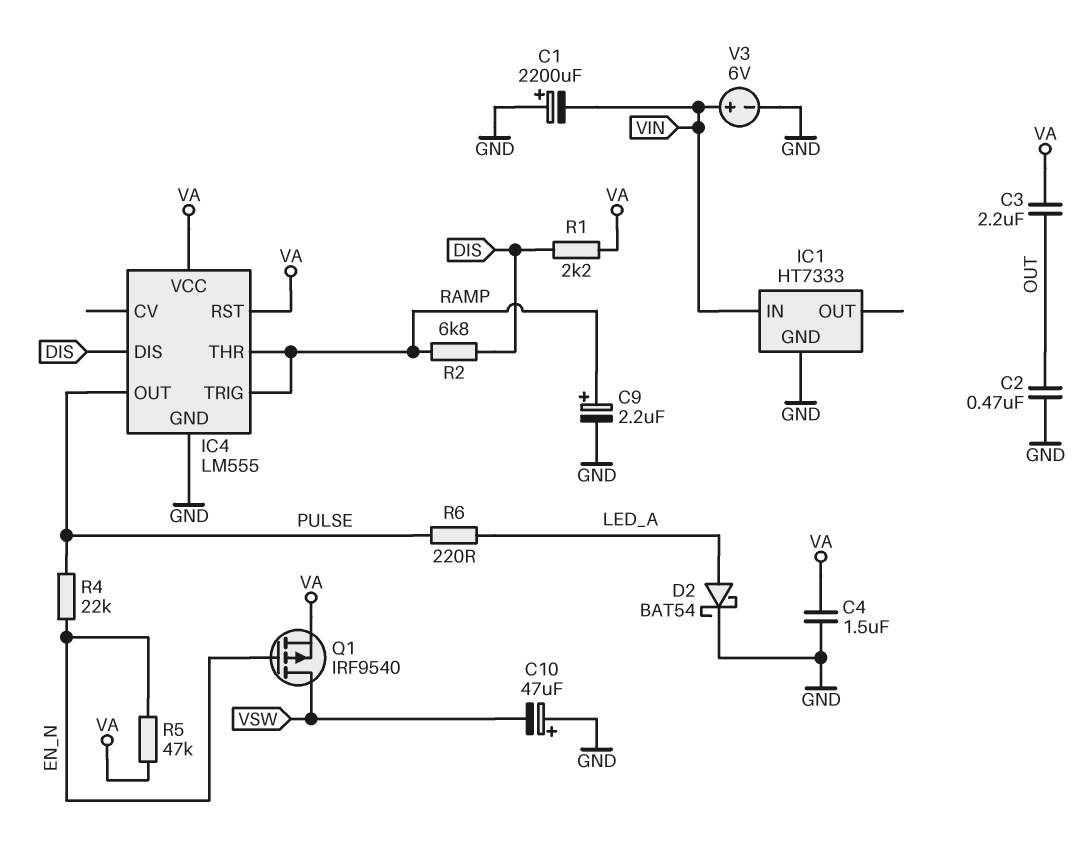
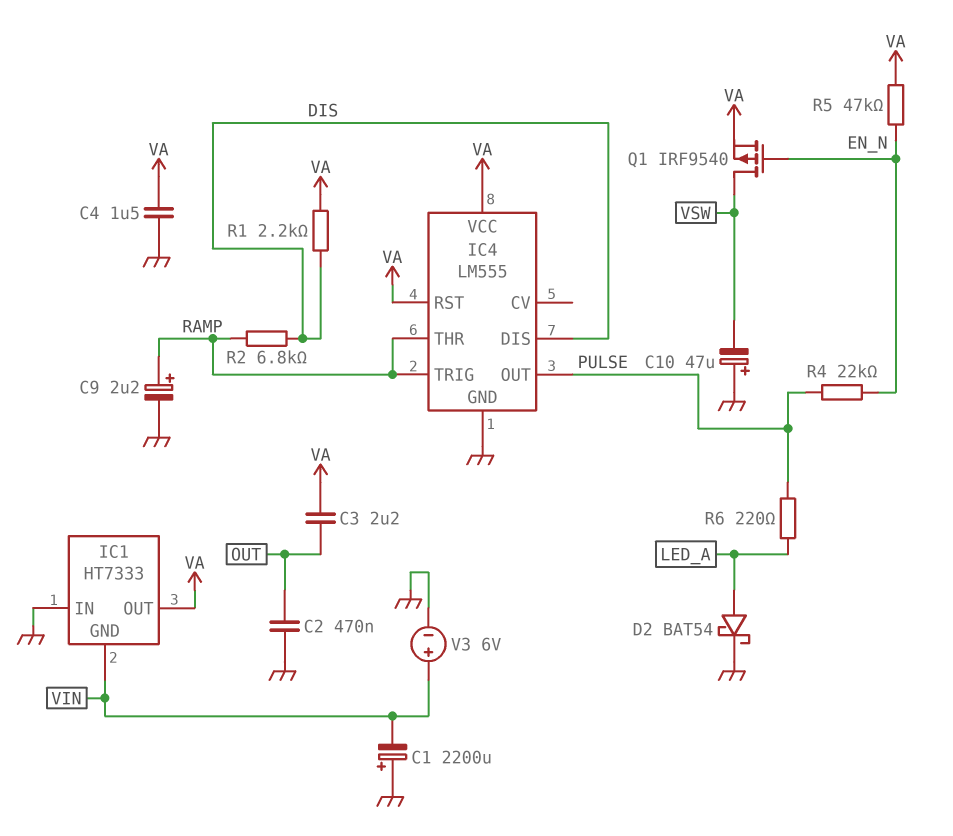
IC1 pin GND: GND -> VIN
IC1 pin IN: VIN -> GND
IC1 pin OUT: none -> VA

